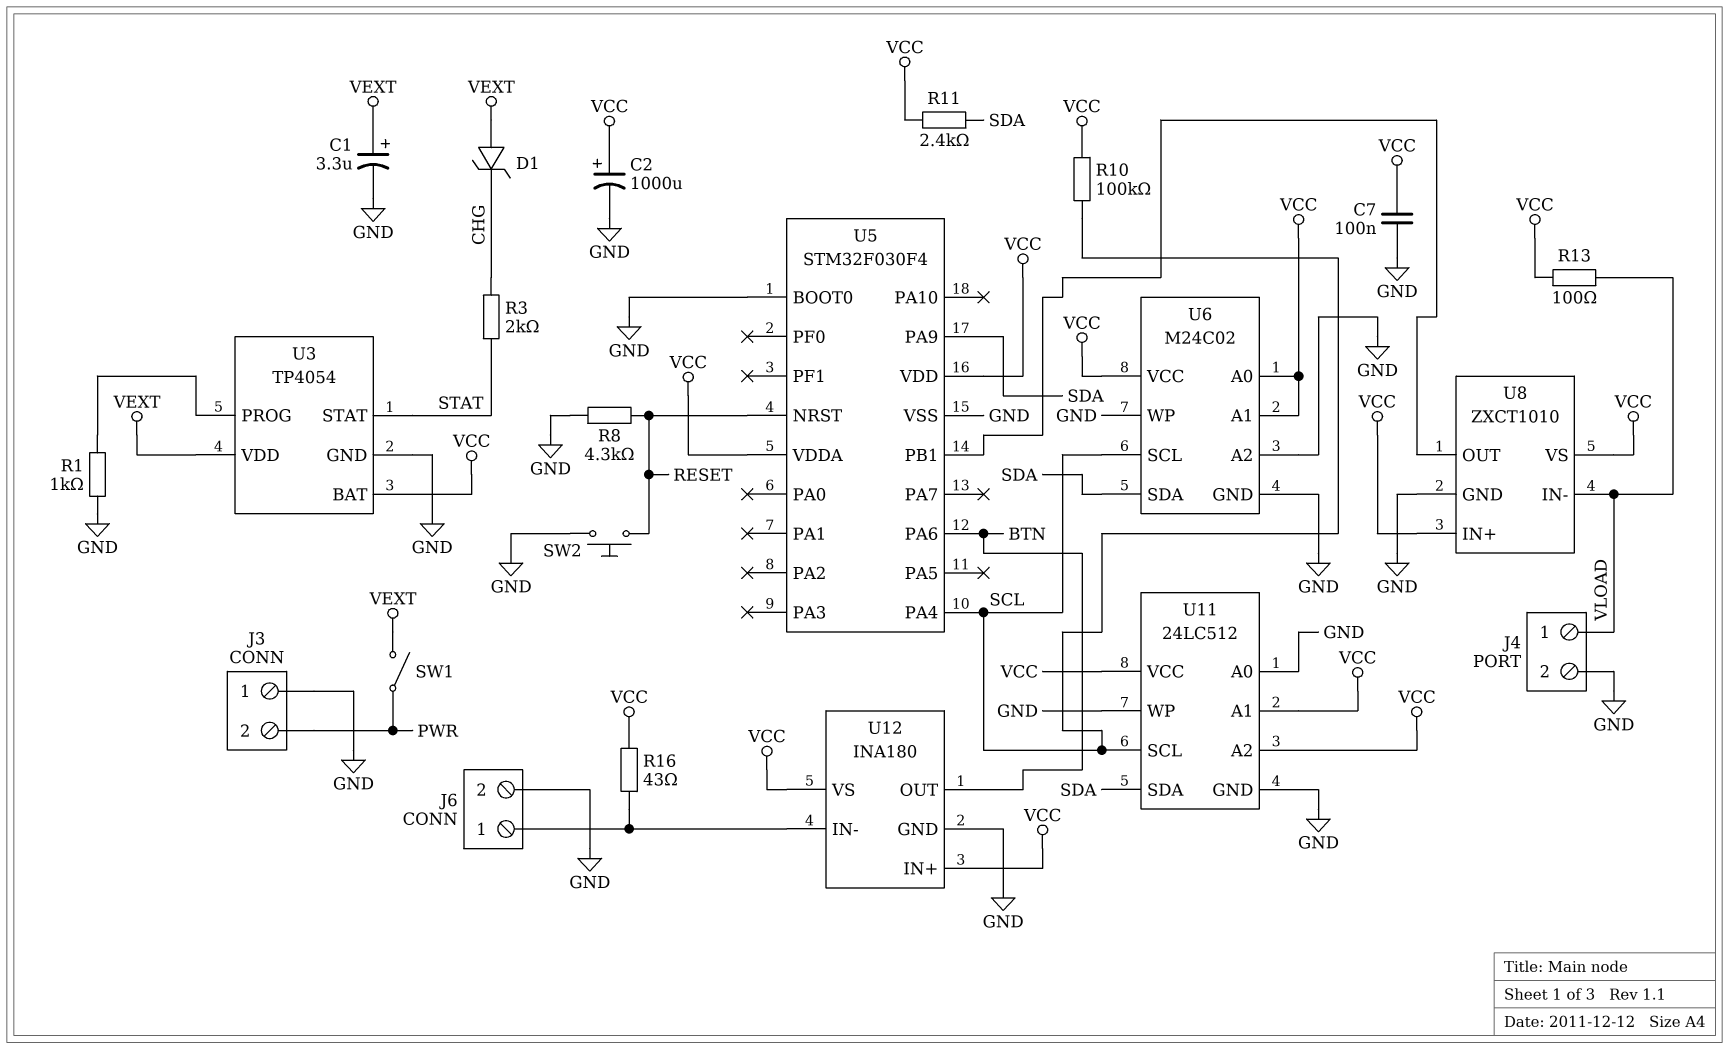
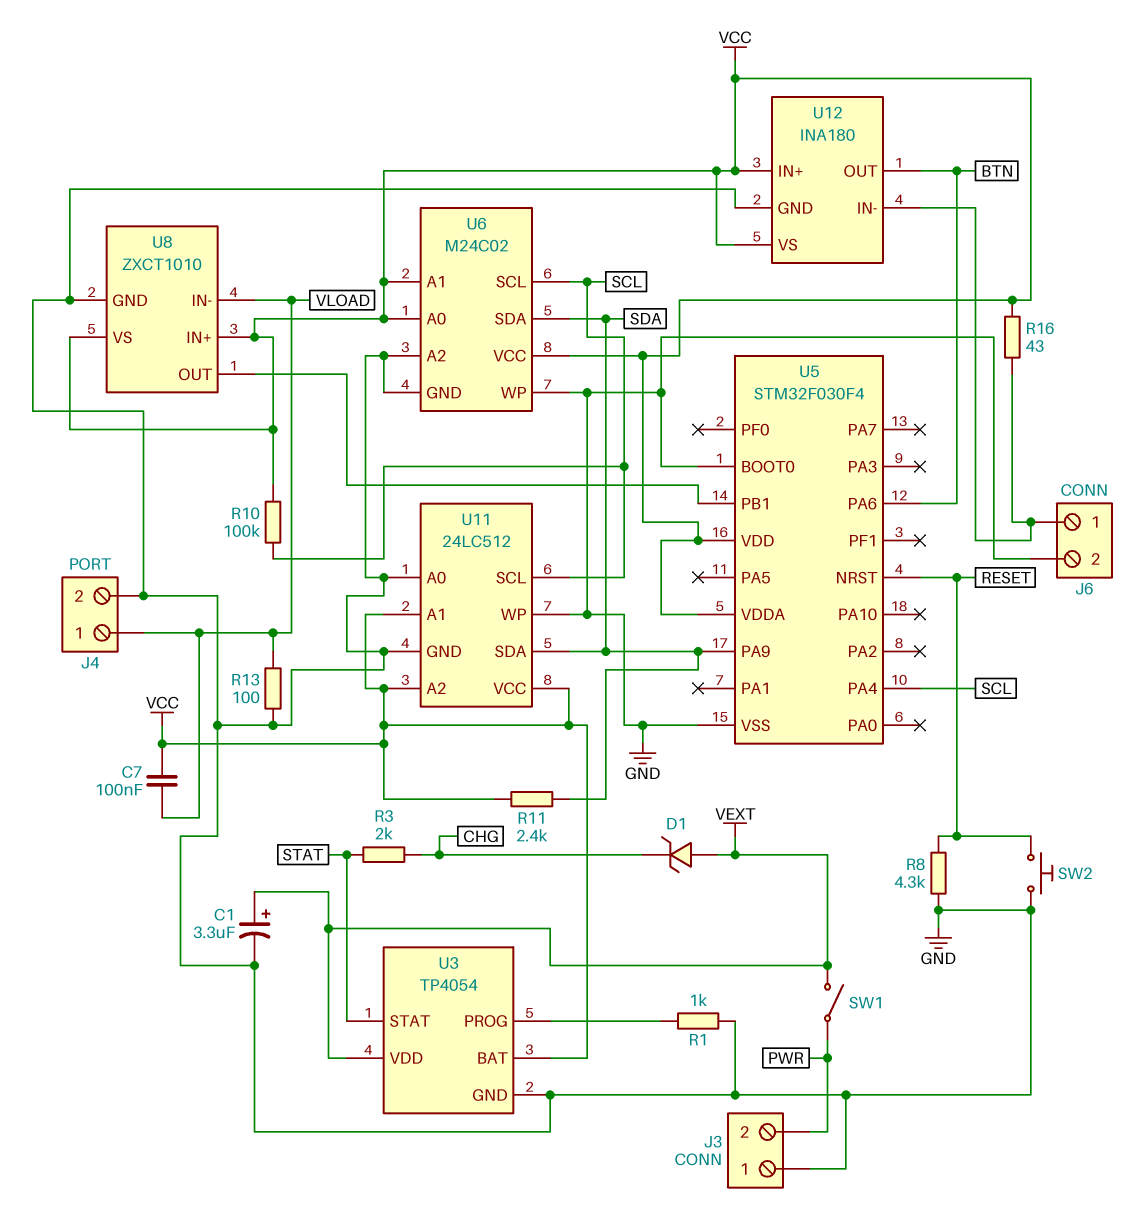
C2: 1000uF (plus VCC, minus GND) -> none
C7: 100nF (GND, VCC) -> 100nF (VCC, VLOAD)
R13: 100 (VCC, VLOAD) -> 100 (GND, VLOAD)

